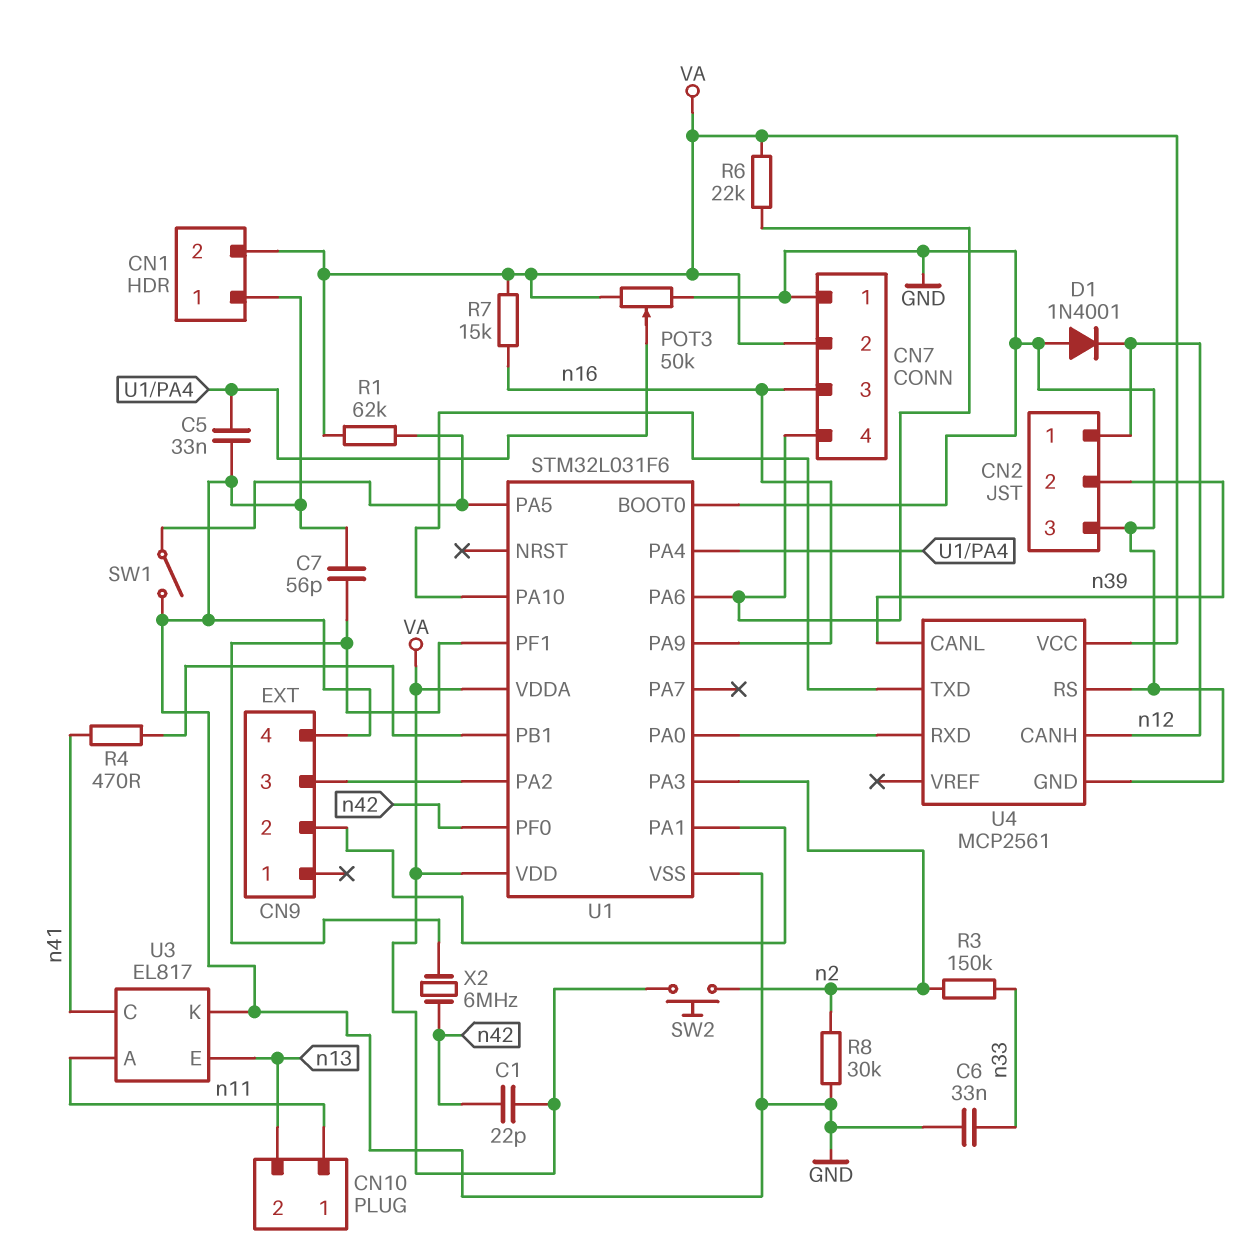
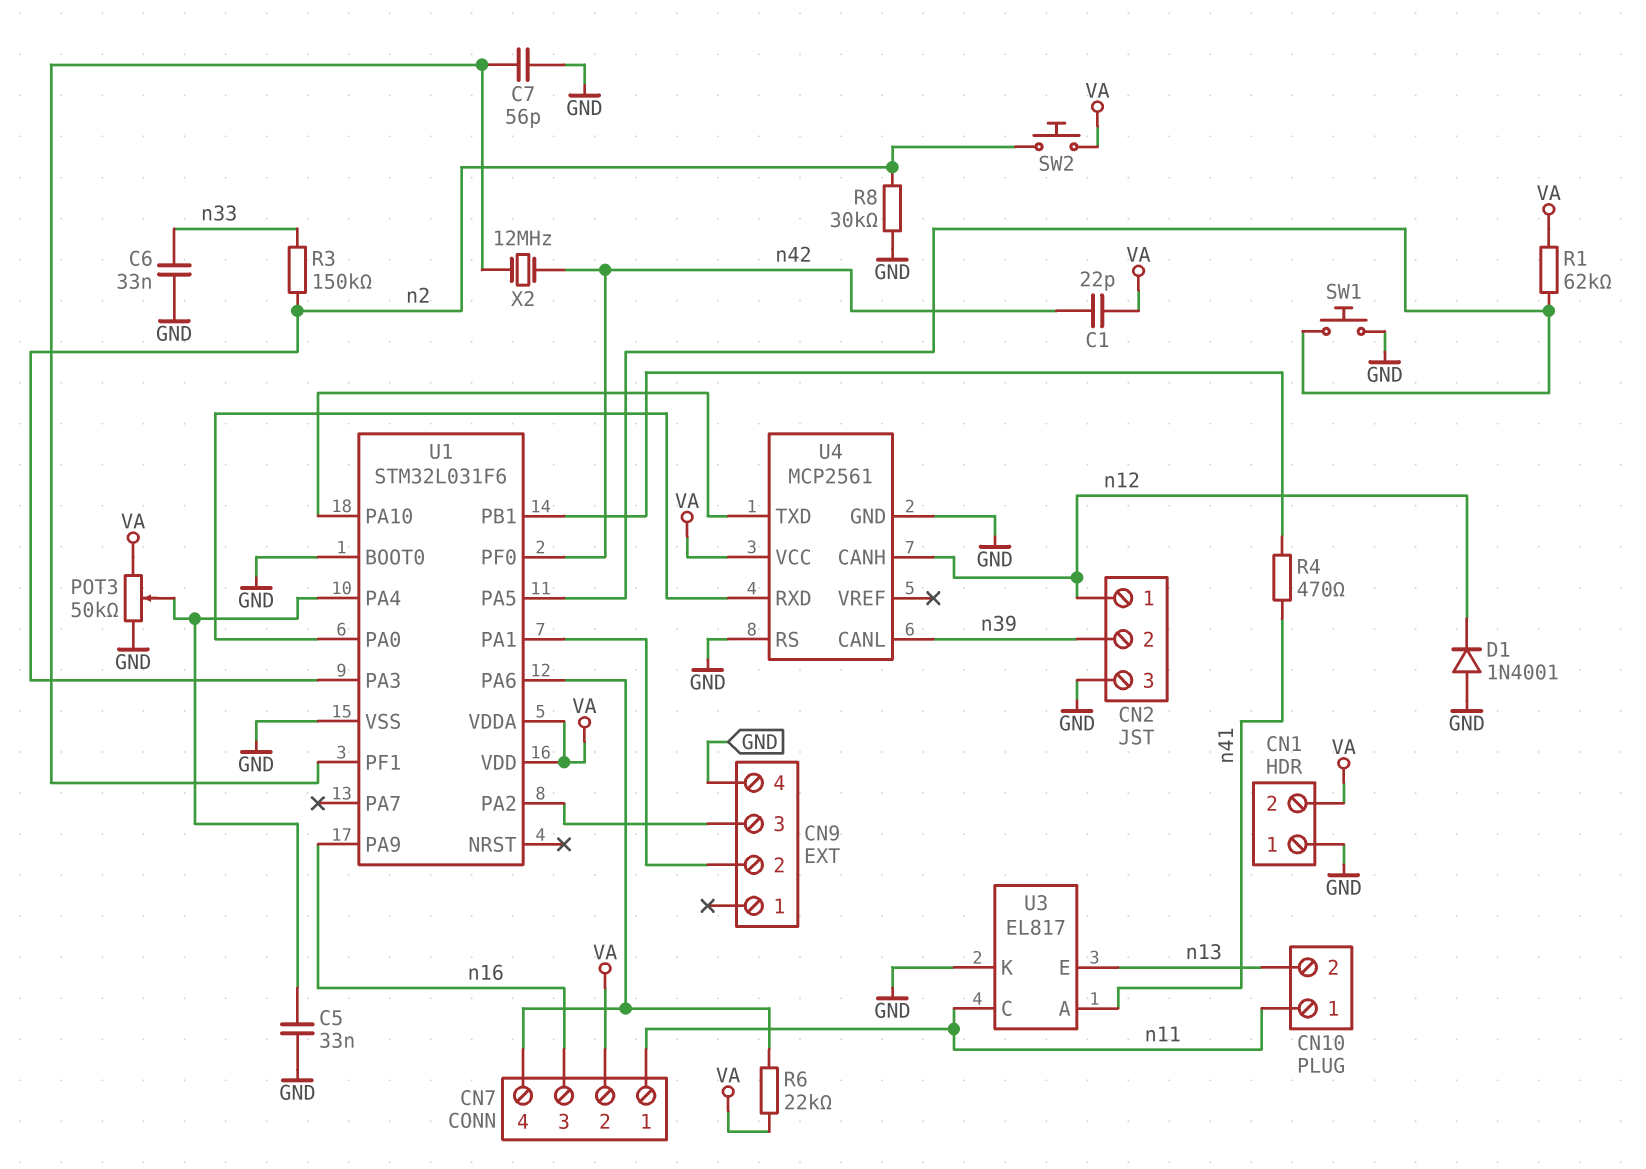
CN7 pin 1: GND -> n11
R7: 15k (VA, n16) -> none
SW1: switch (GND, U1/PA5) -> button (GND, U1/PA5)
U3 pin A: n11 -> n41
U3 pin C: n41 -> n11
X2: 6MHz (U1/PF1, n42) -> 12MHz (U1/PF1, n42)

